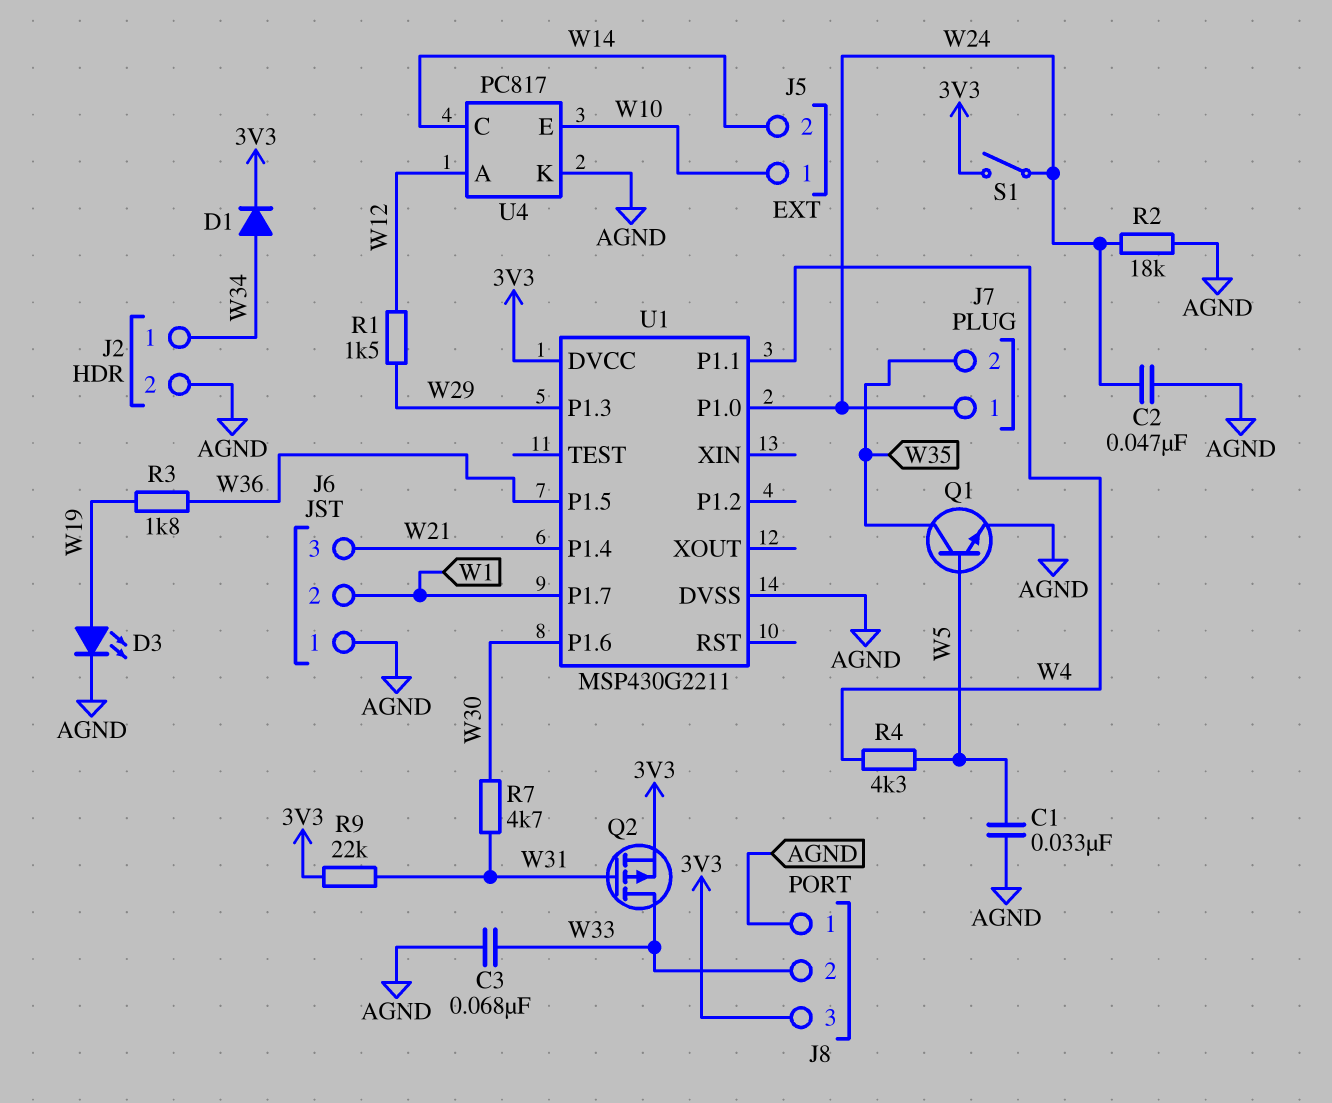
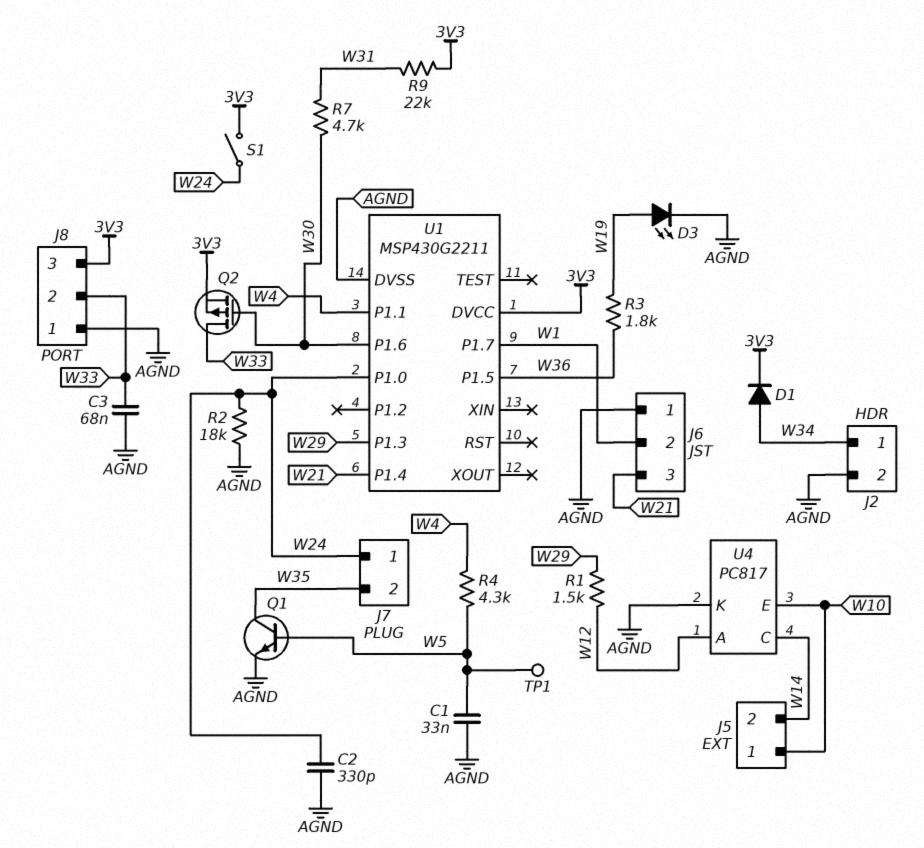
C2: 47nF (AGND, W24) -> 330pF (AGND, W24)
Q2: PMOS (G W31, D W33, S 3V3) -> PMOS (G W30, D W33, S 3V3)
TP1: none -> test point (W5)

